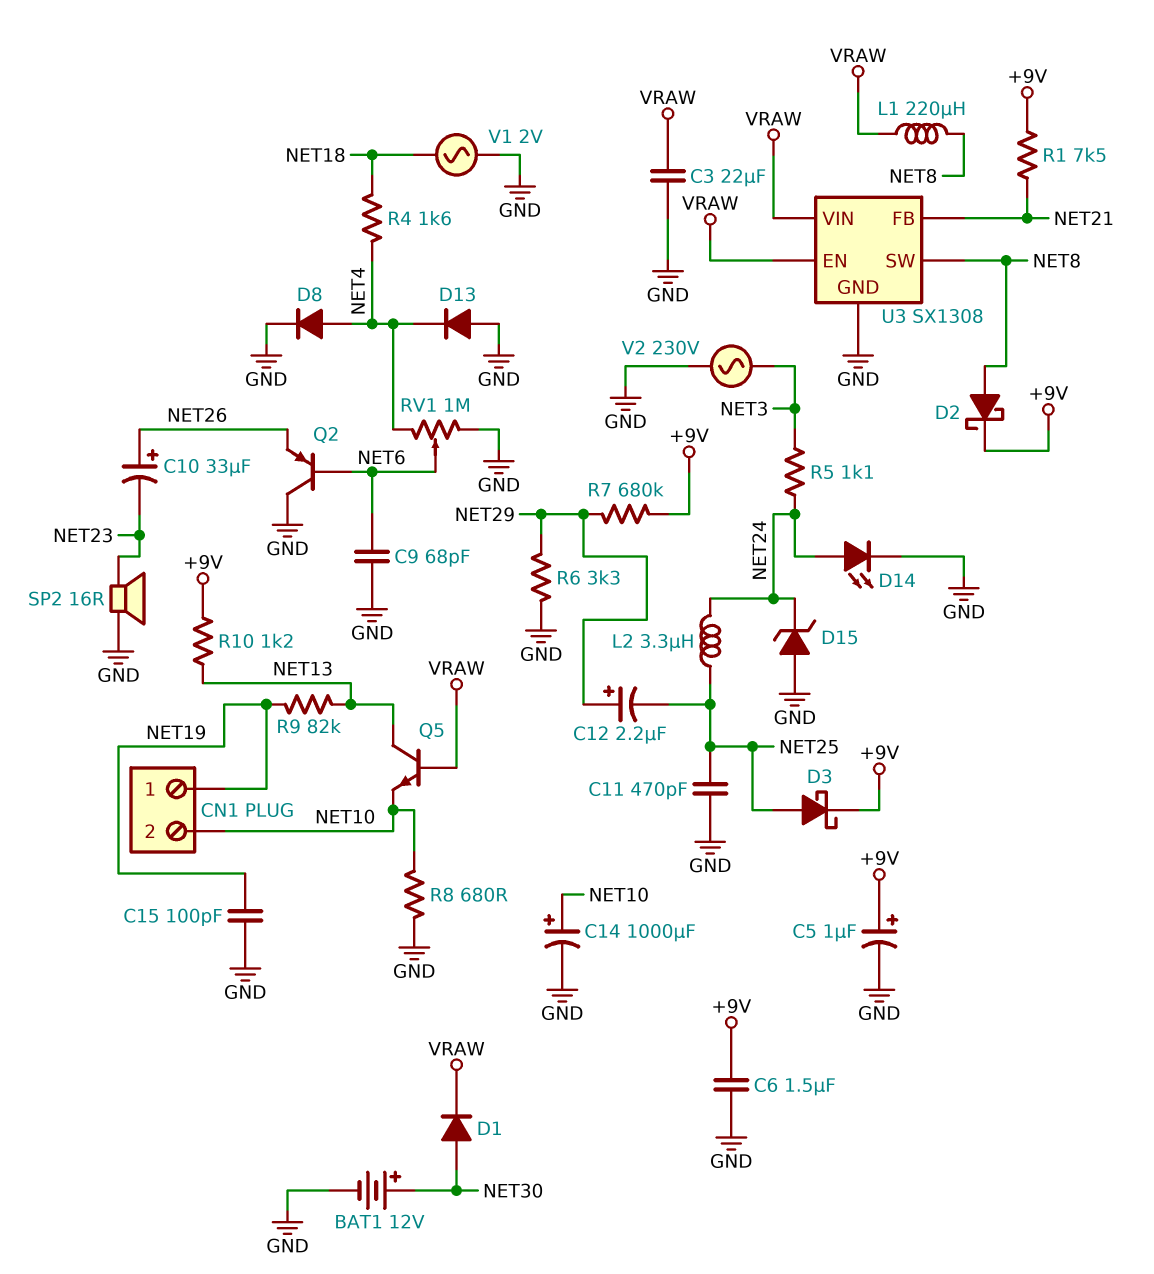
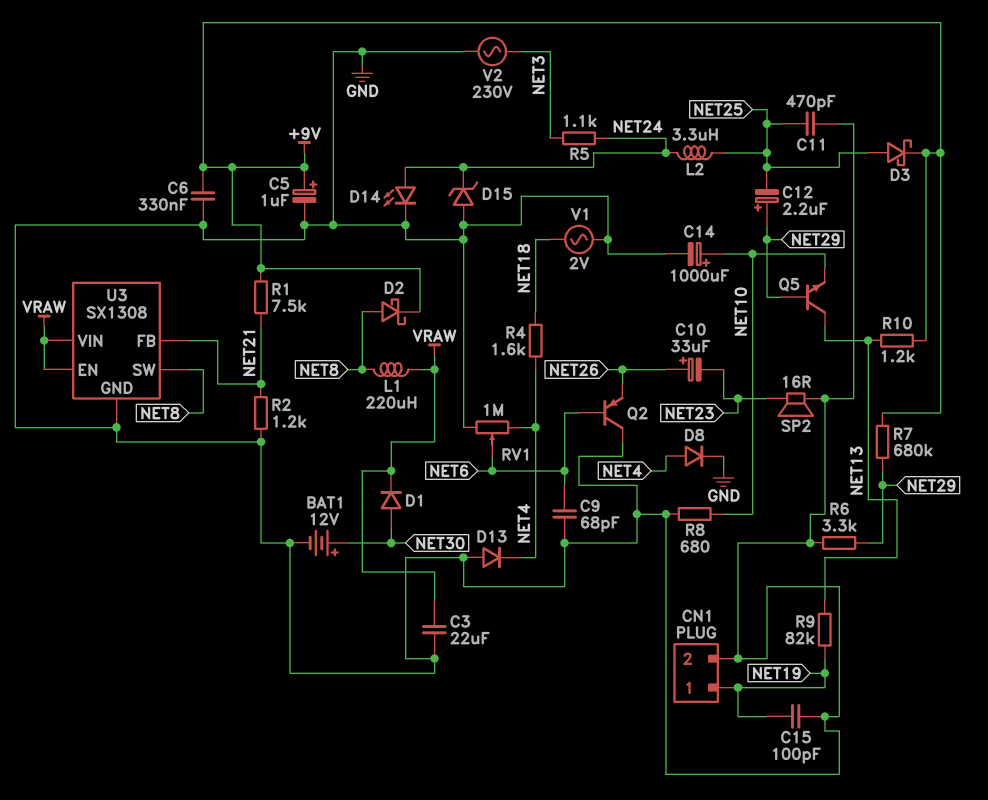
C6: 1.5uF (+9V, GND) -> 330nF (+9V, GND)
CN1 pin 2: NET10 -> GND
Q5: NPN (B VRAW, C NET13, E NET10) -> NPN (B NET29, C NET13, E NET10)
R2: none -> 1.2k (GND, NET21)

